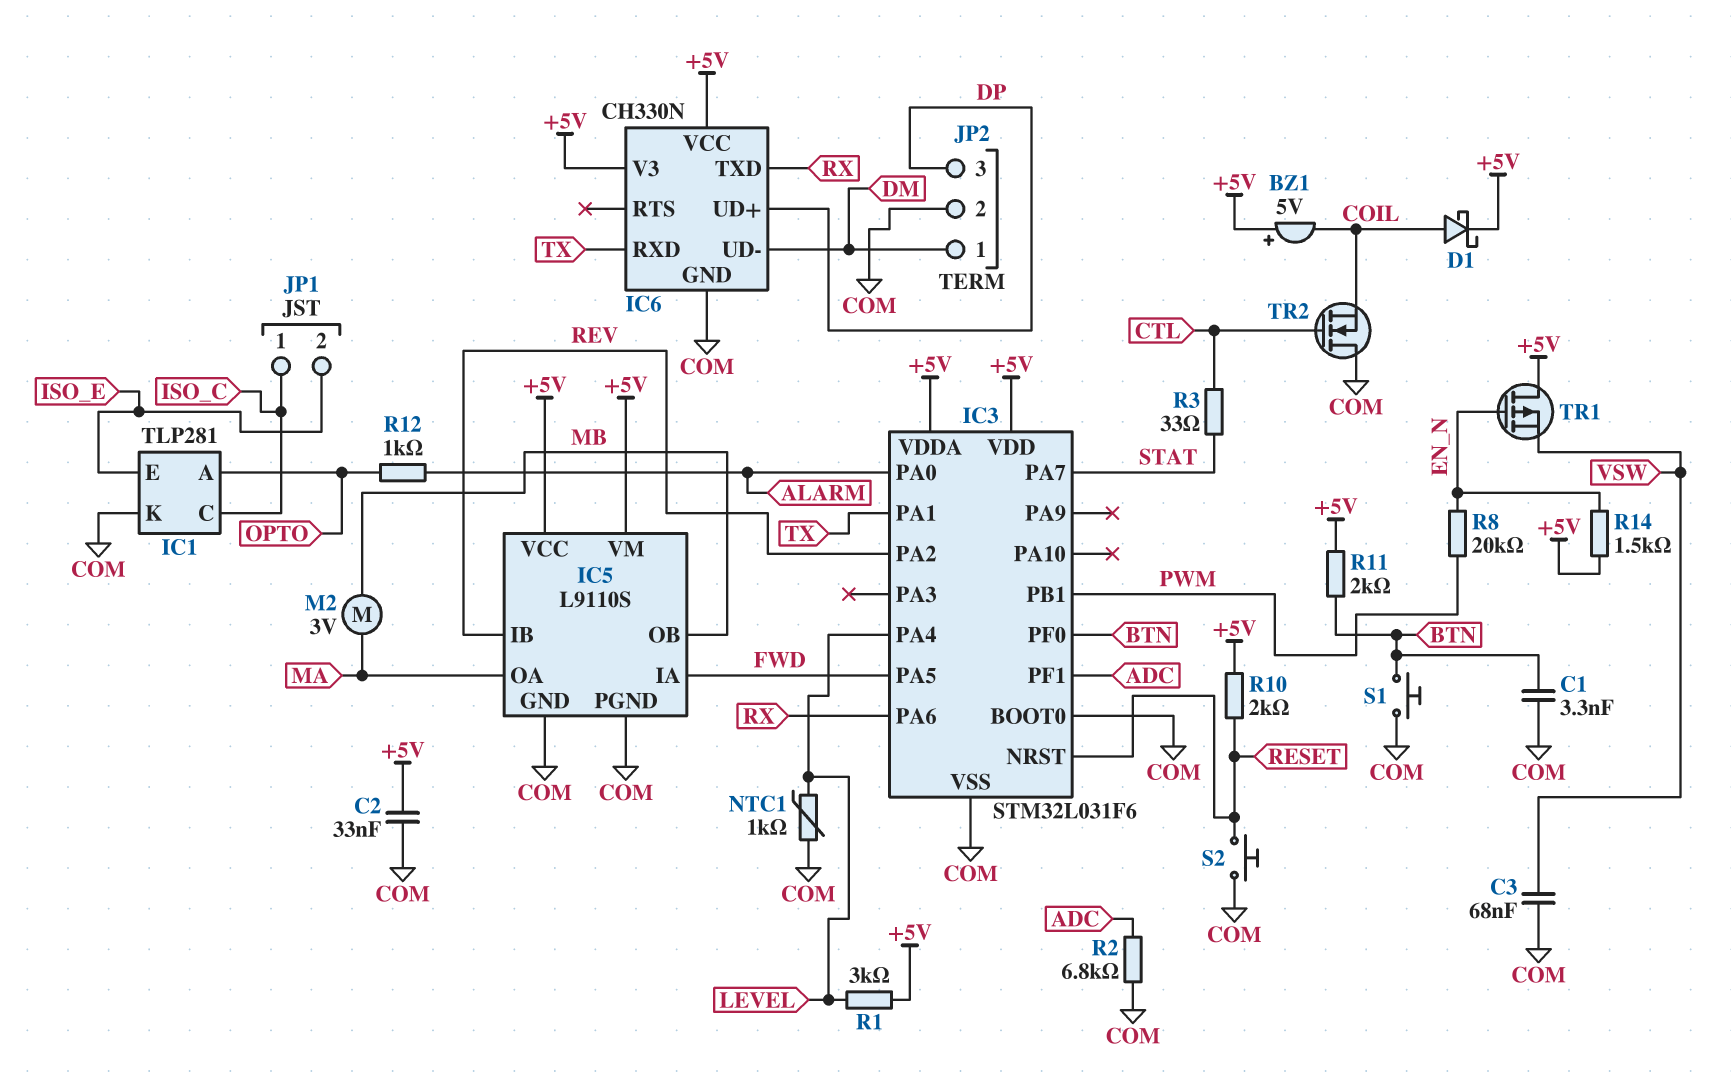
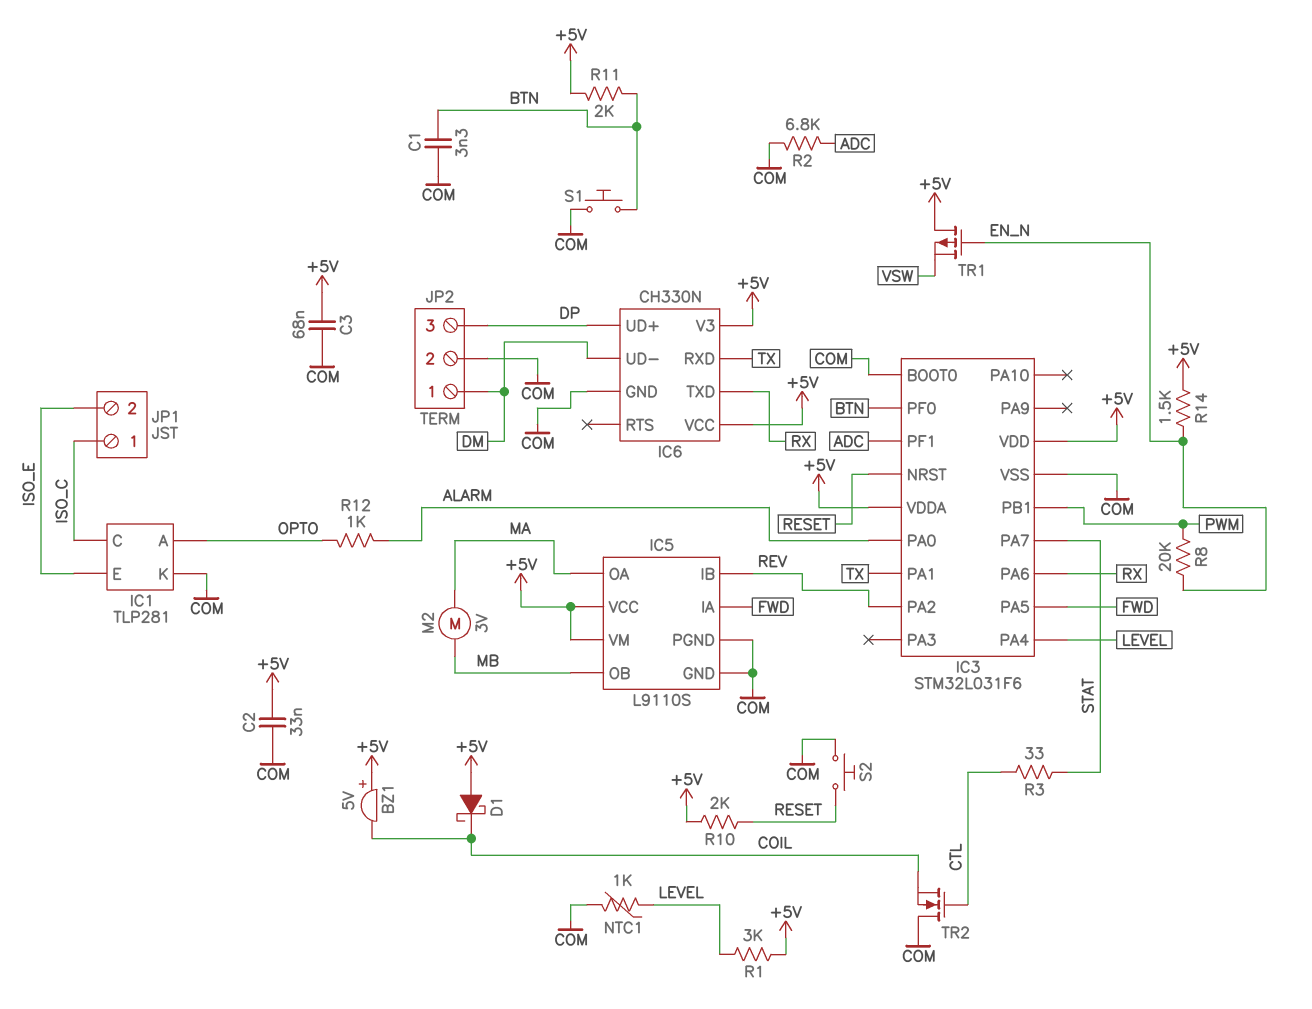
C3: 68nF (COM, VSW) -> 68nF (+5V, COM)
D1: schottky (A COIL, K +5V) -> schottky (A +5V, K COIL)

